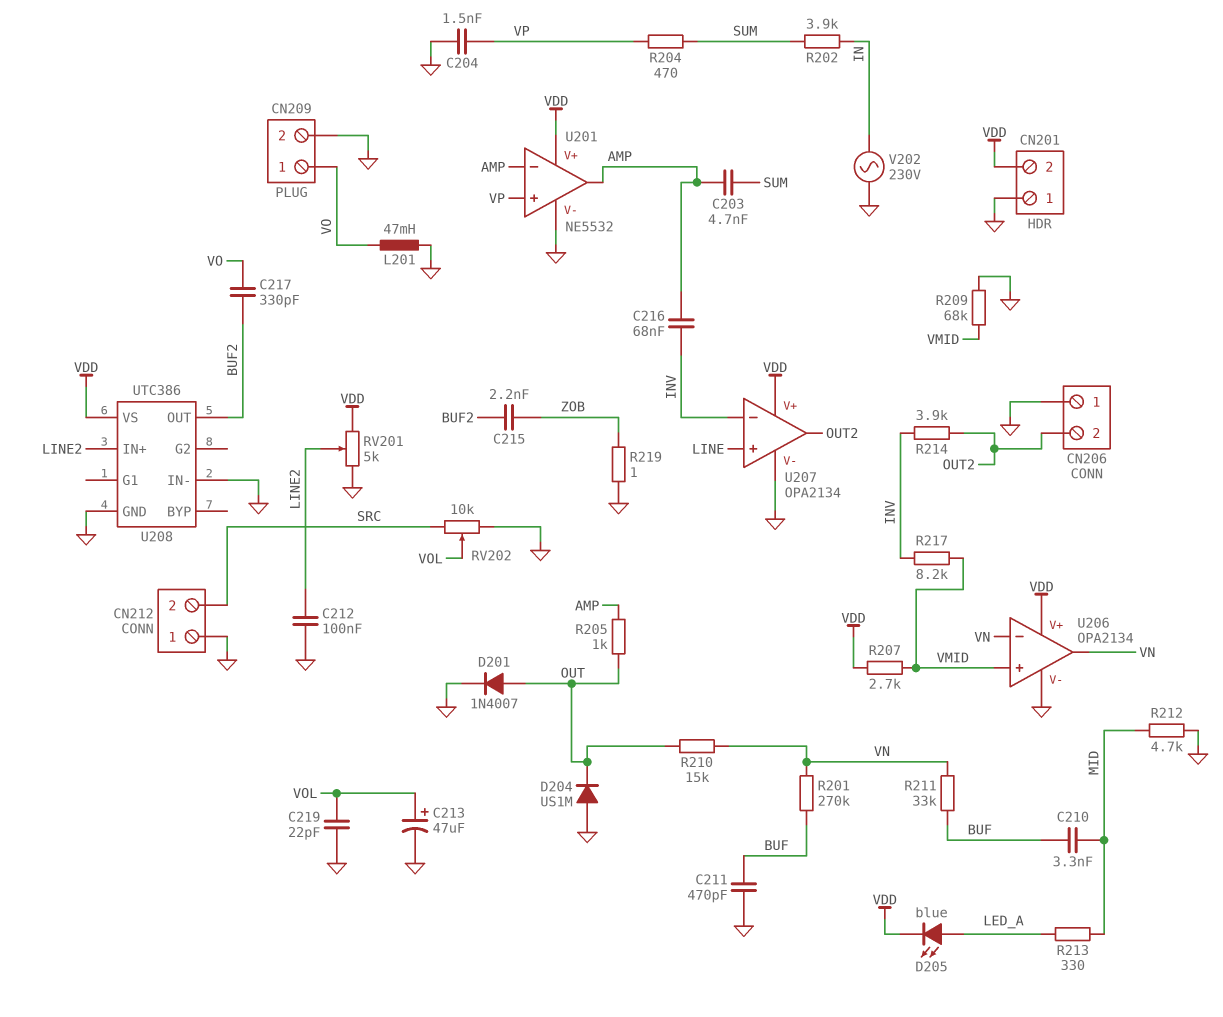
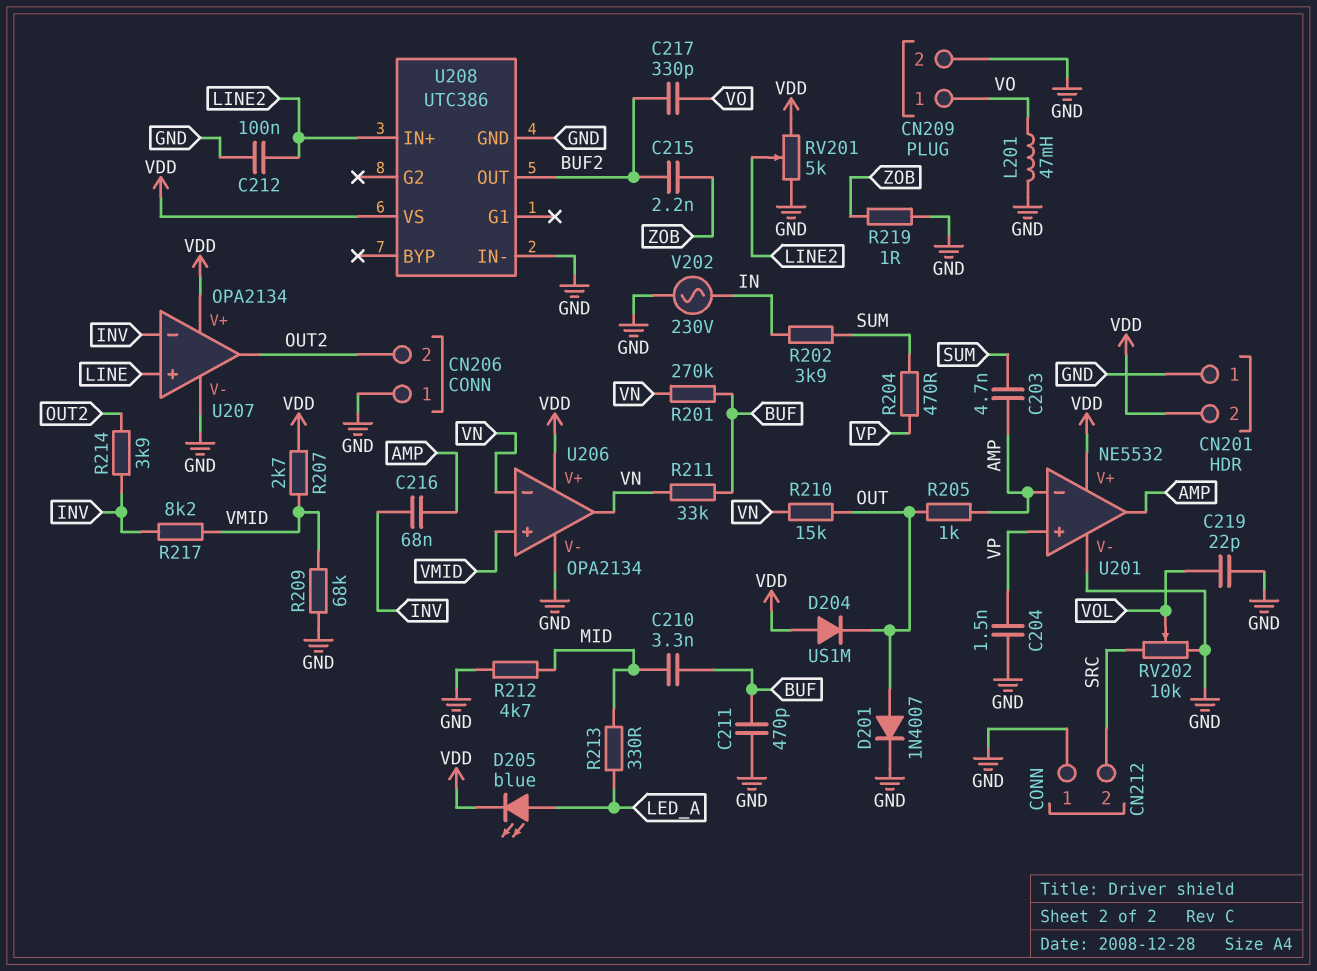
C213: 47uF (plus VOL, minus GND) -> none
D204: diode US1M (A GND, K OUT) -> diode US1M (A VDD, K OUT)

